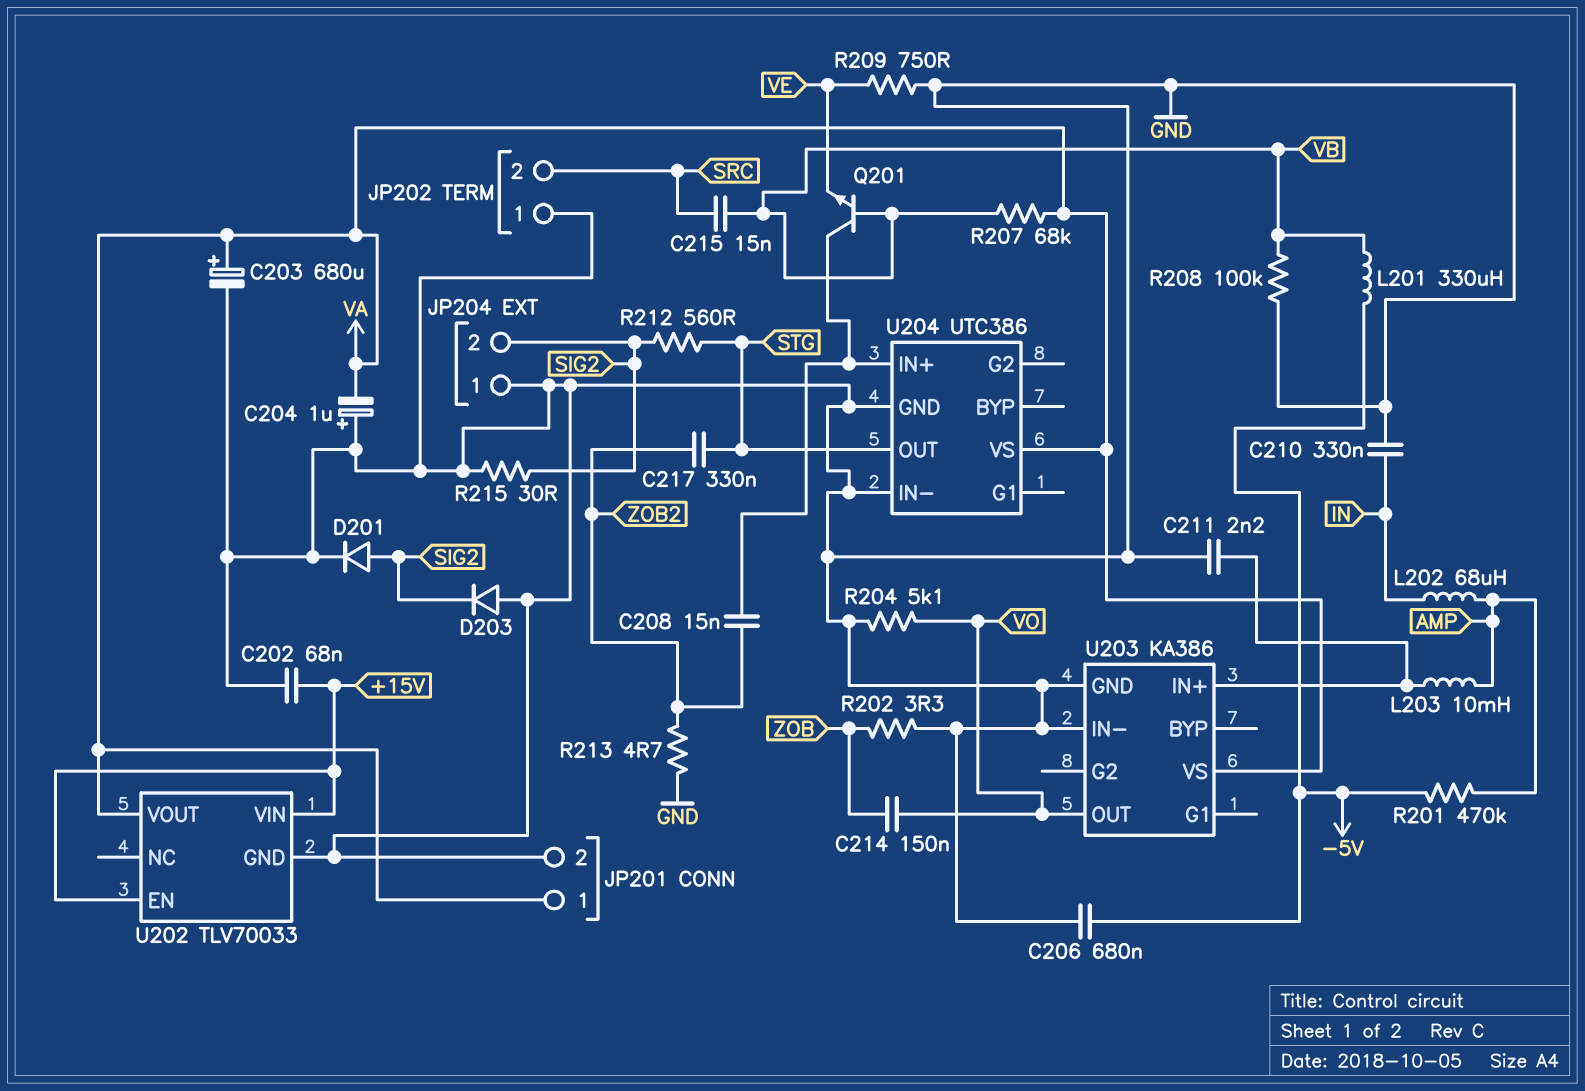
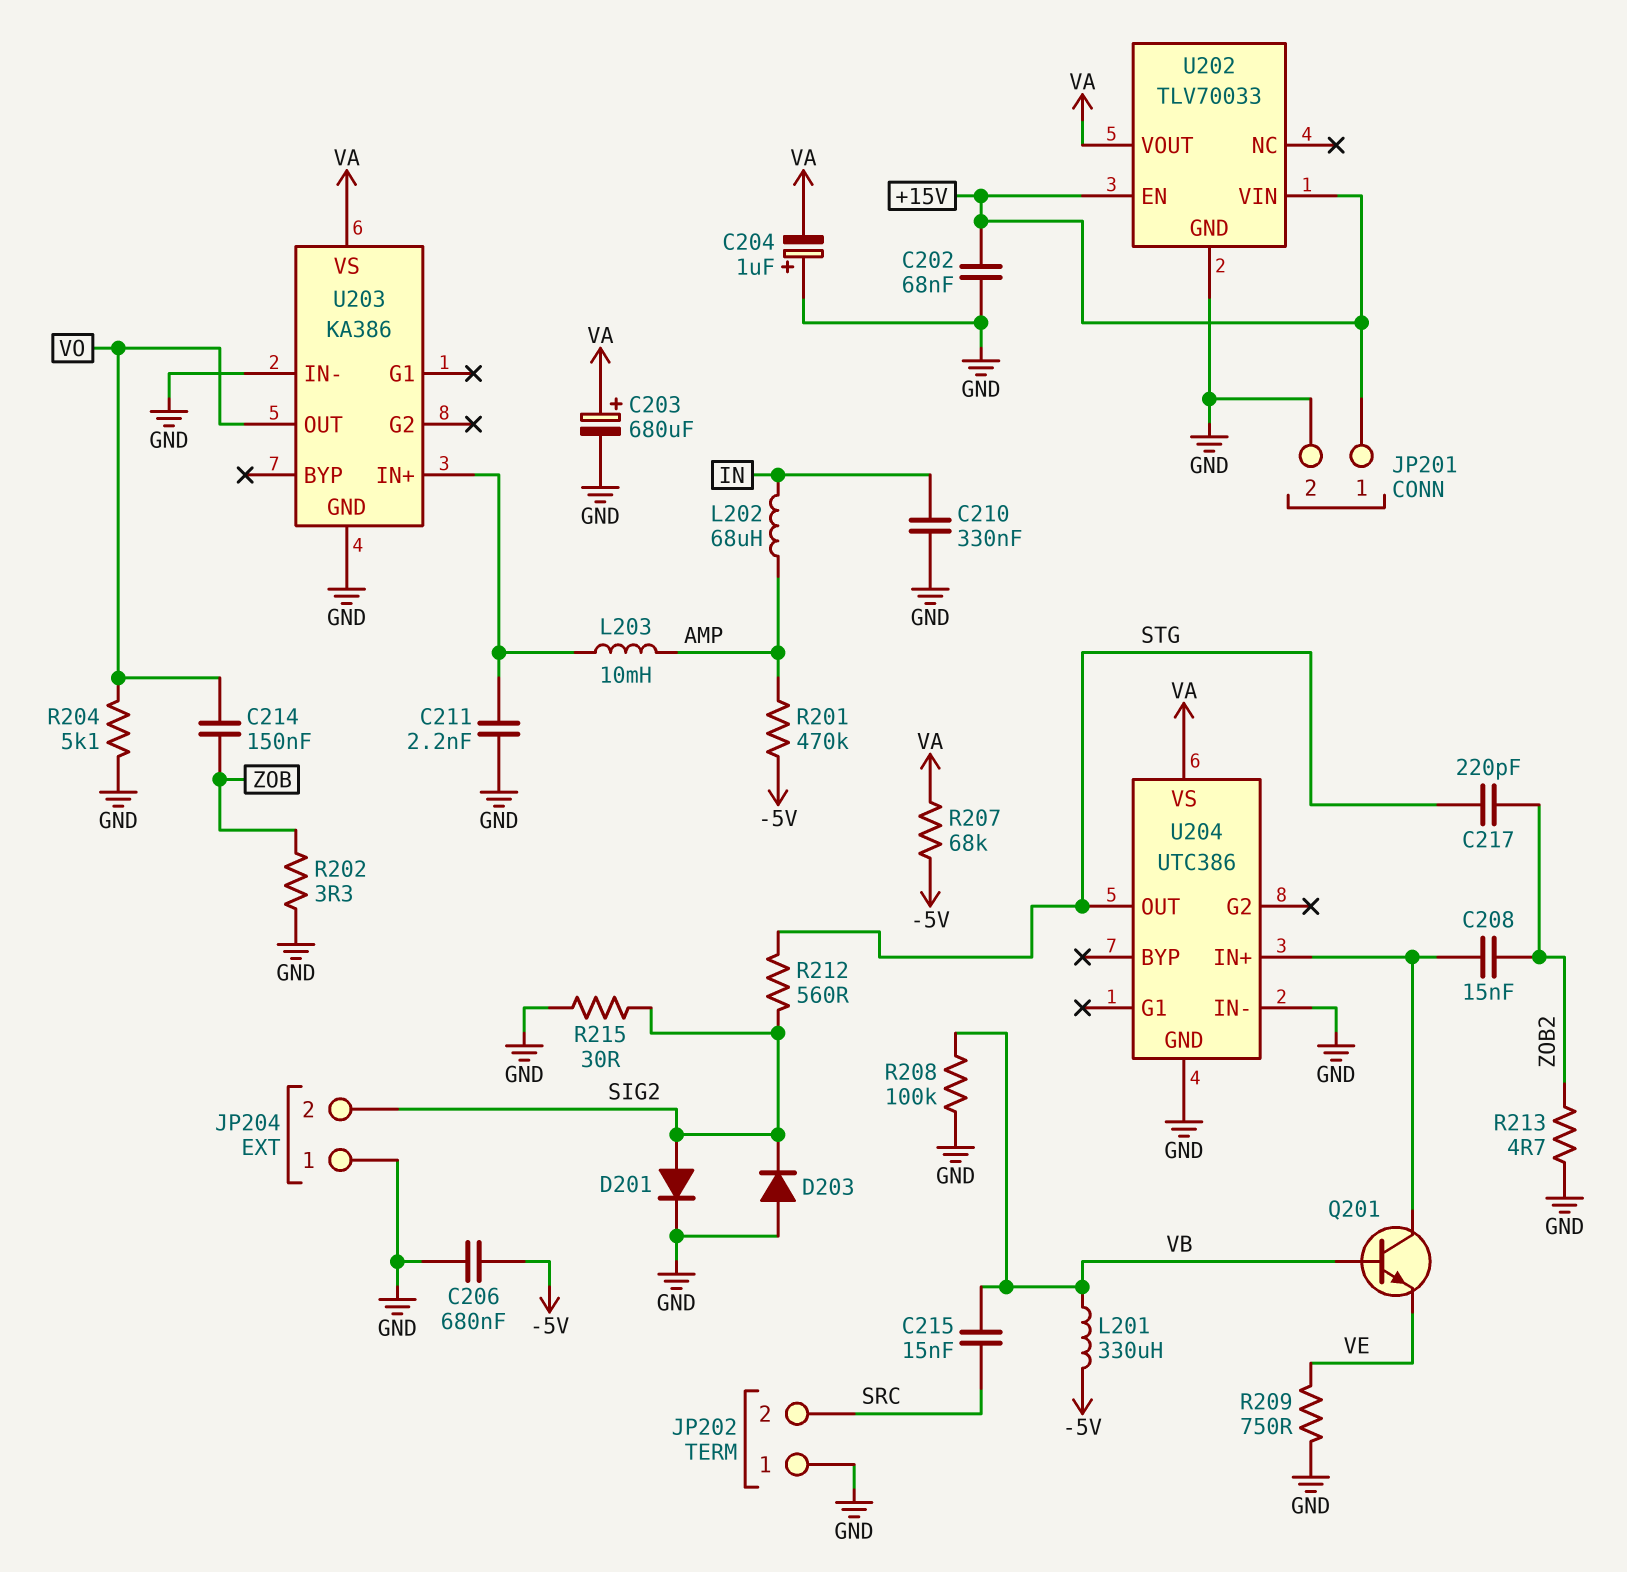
C217: 330nF (STG, ZOB2) -> 220pF (STG, ZOB2)
JP201 pin 1: VA -> +15V
R207: 68k (VA, VB) -> 68k (-5V, VA)

